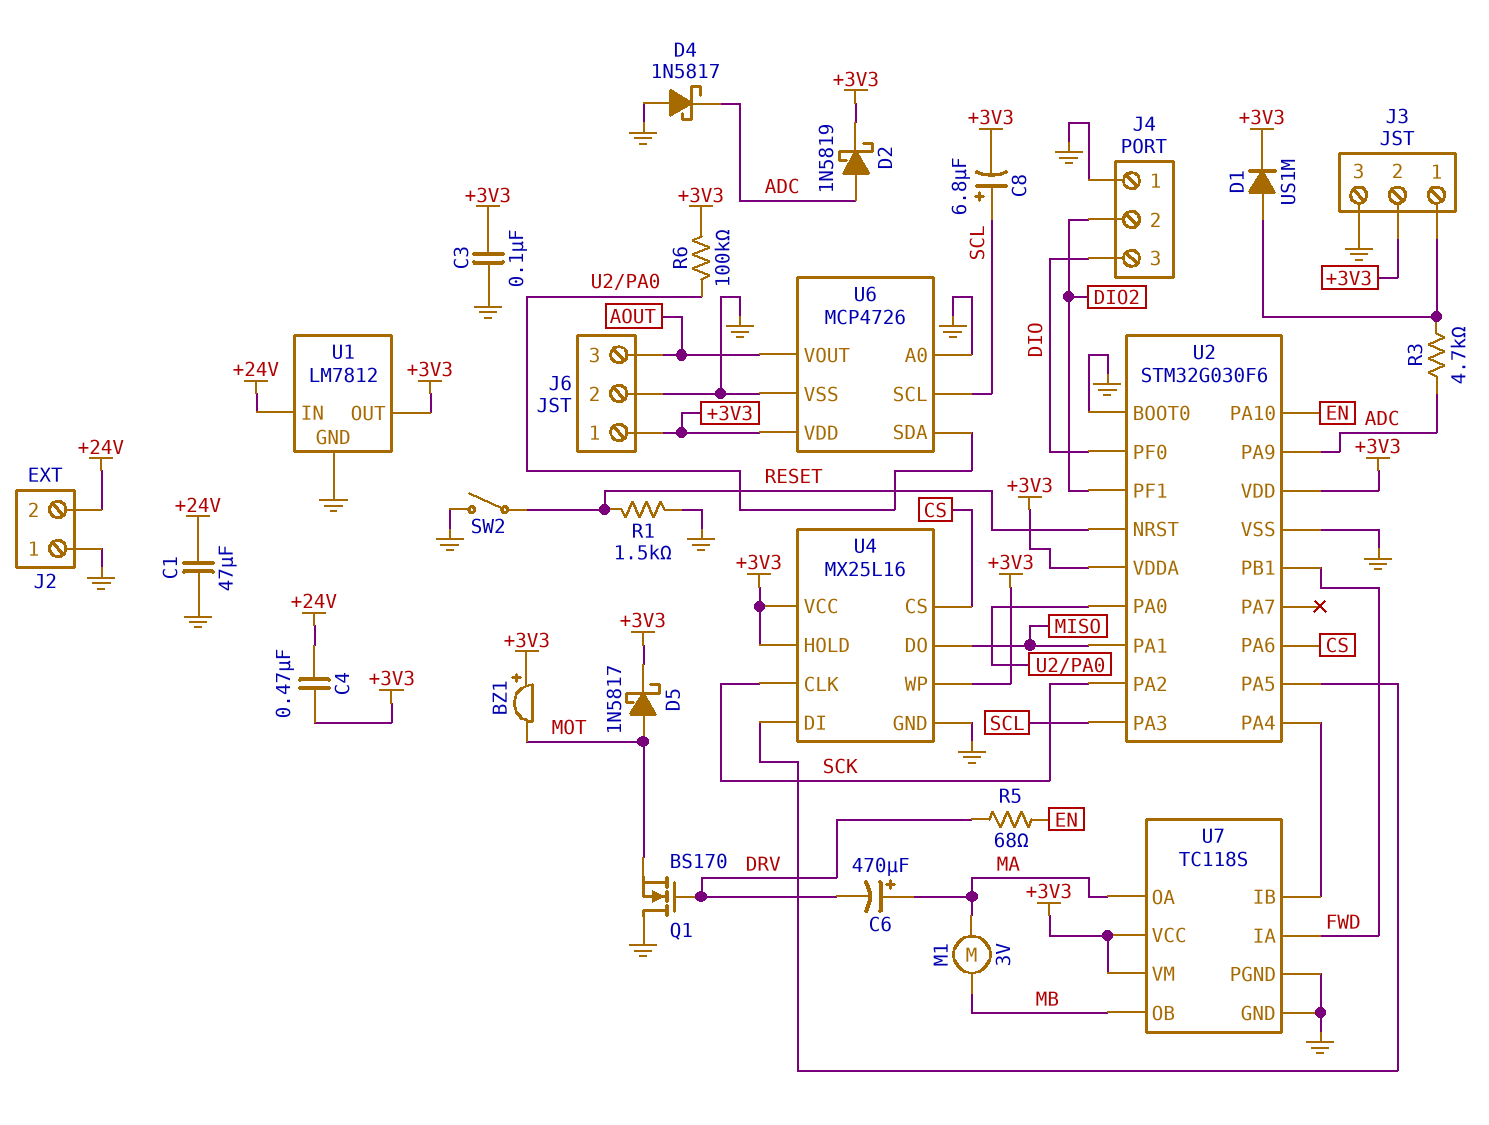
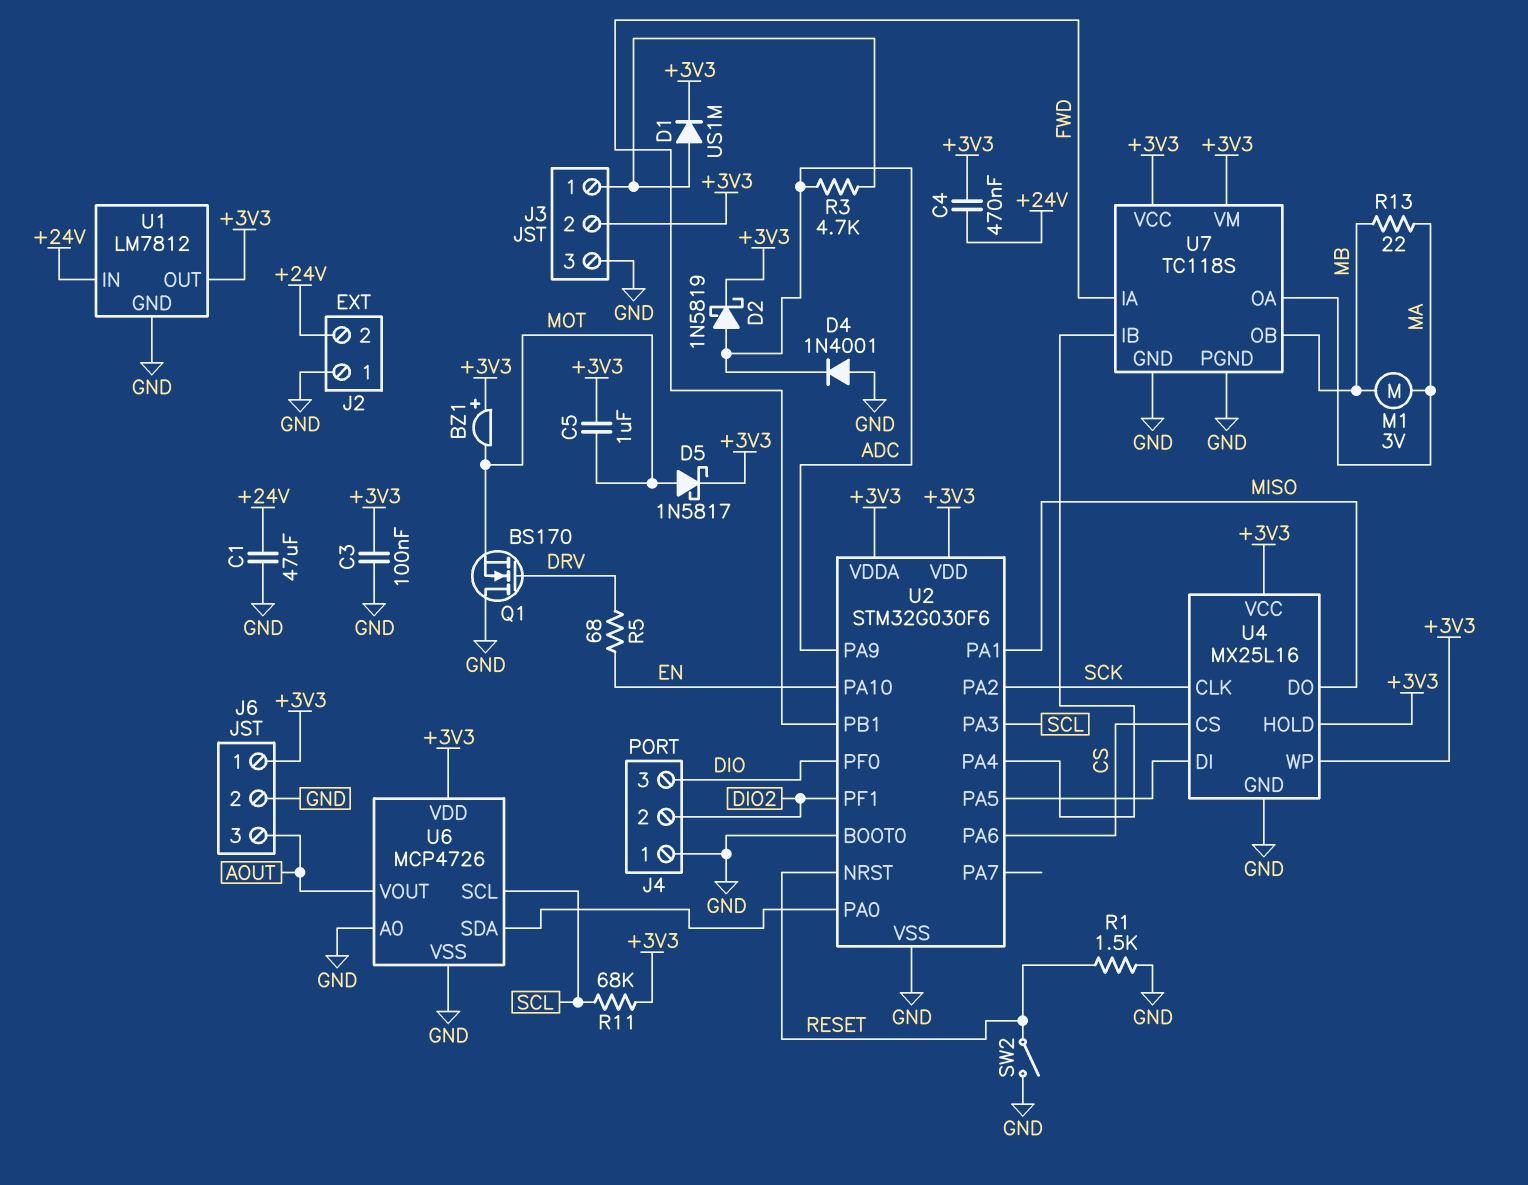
C5: none -> 1uF (+3V3, MOT)
C6: 470uF (plus MA, minus DRV) -> none
C8: 6.8uF (plus SCL, minus +3V3) -> none
D4: schottky 1N5817 (A GND, K ADC) -> diode 1N4001 (A GND, K ADC)
R6: 100k (+3V3, U2/PA0) -> none
R11: none -> 68k (+3V3, SCL)
R13: none -> 22 (MA, MB)

